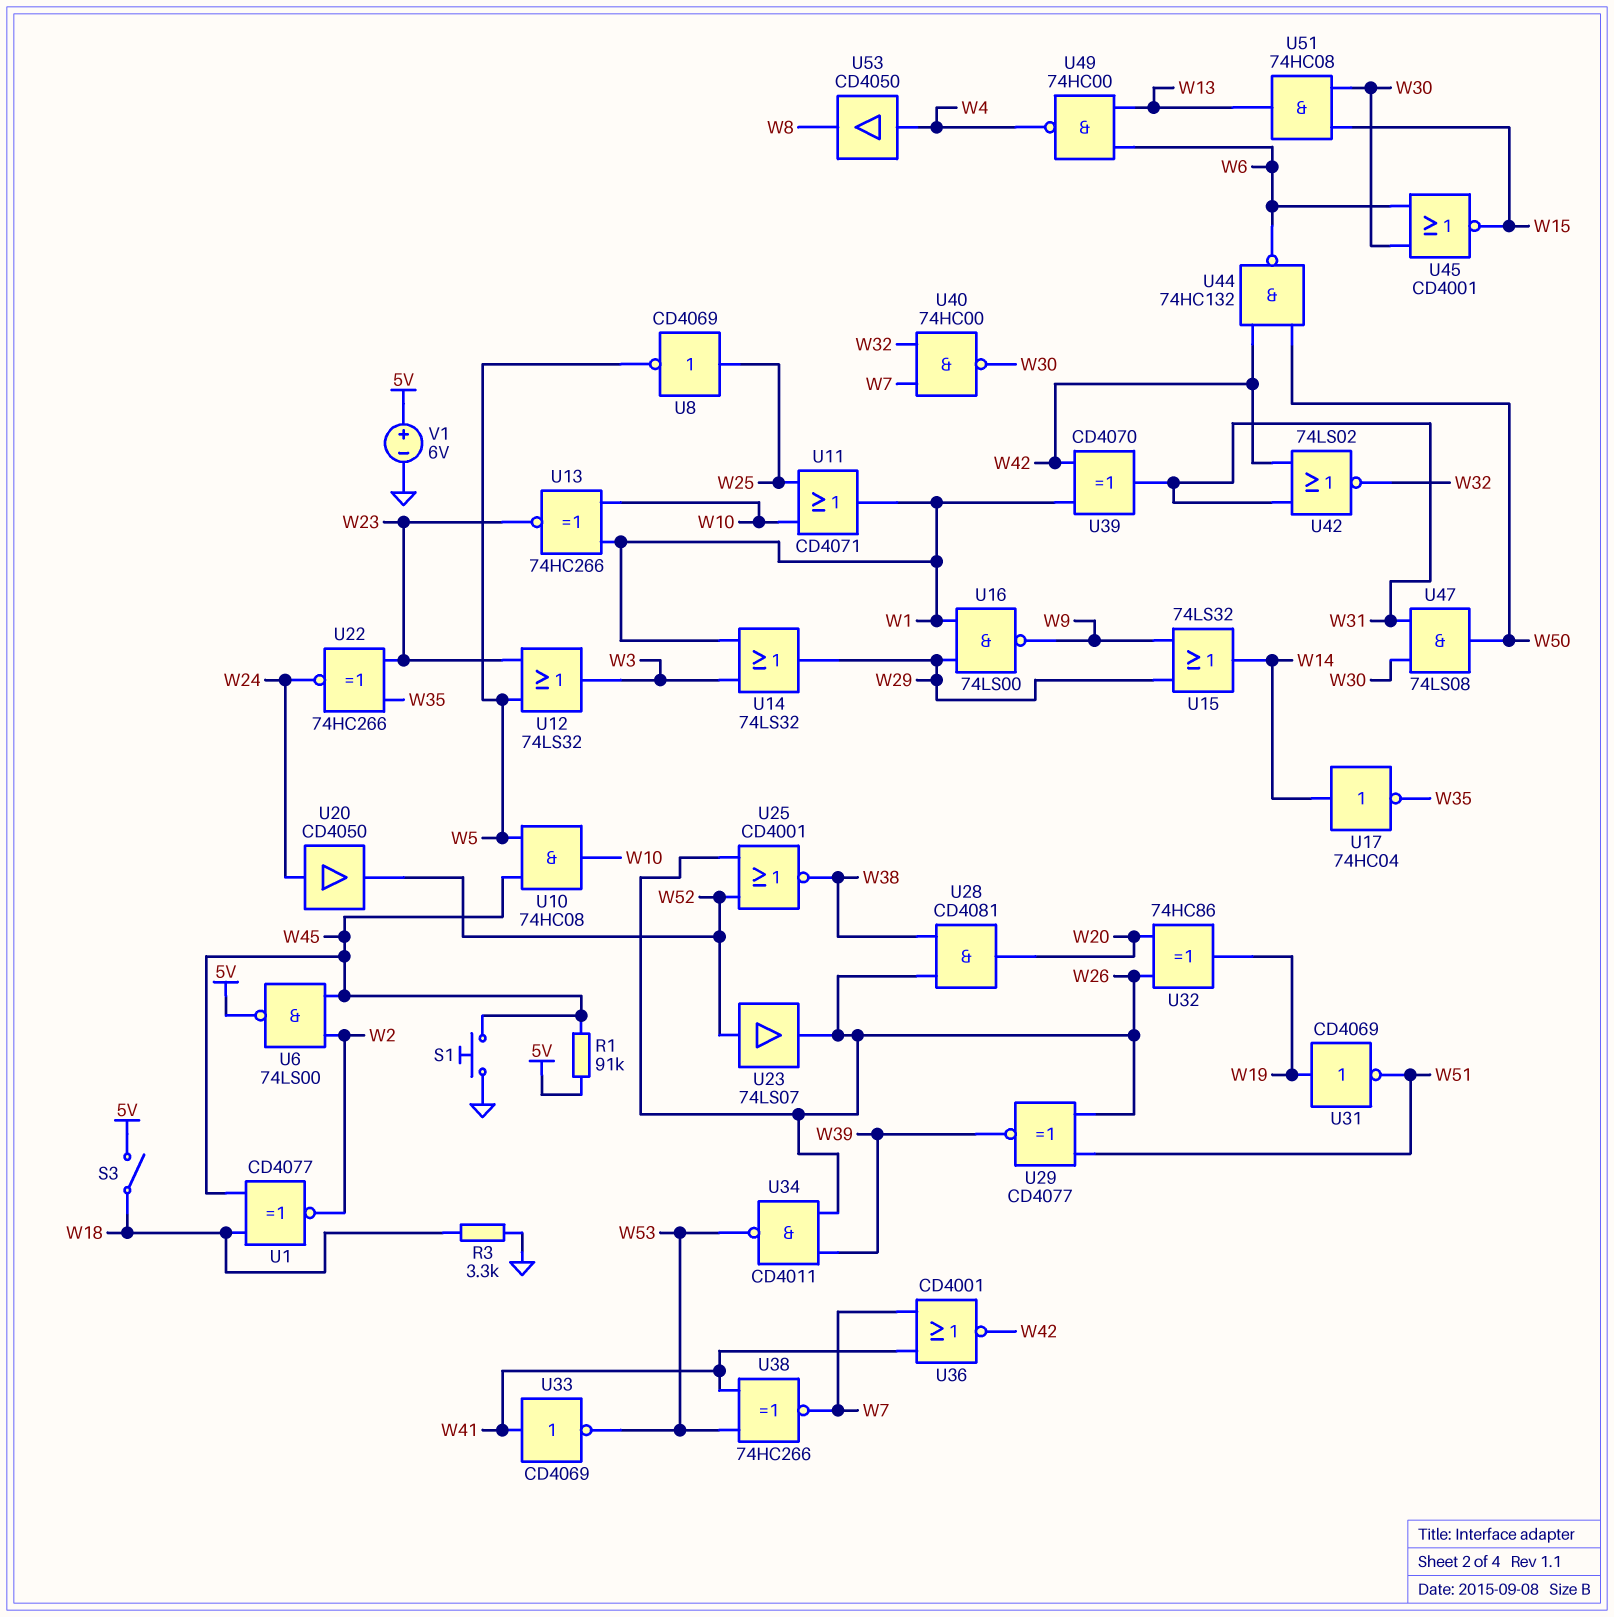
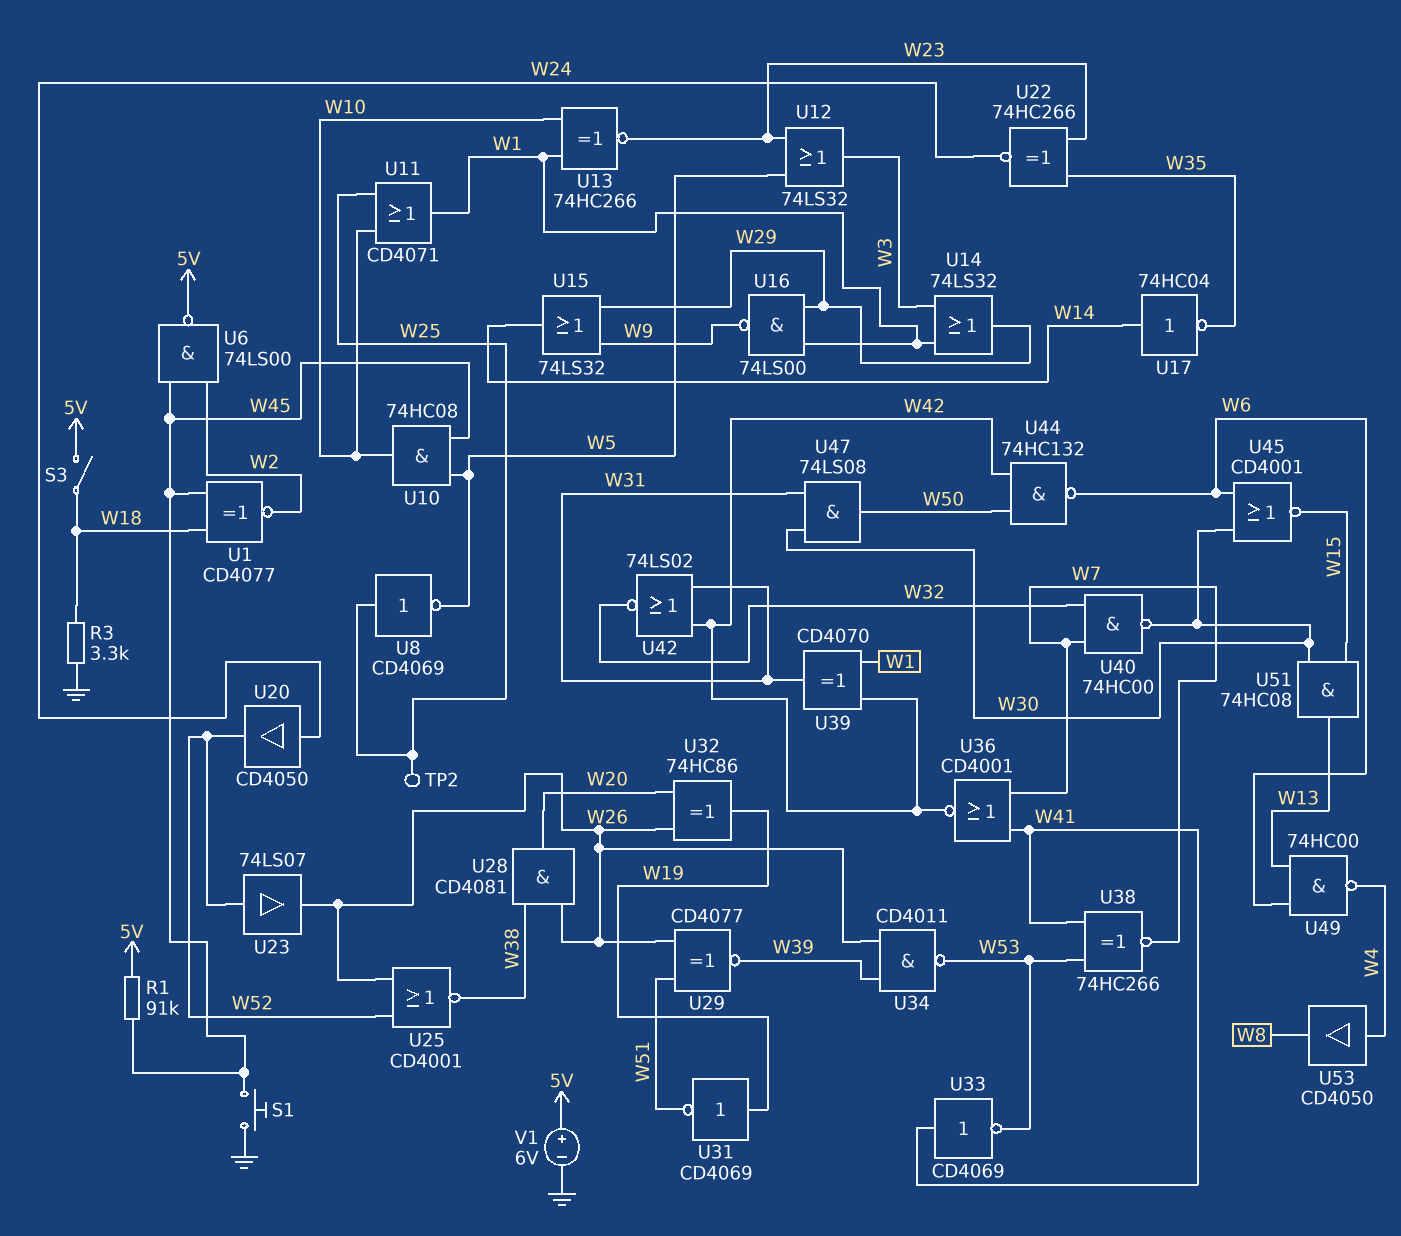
TP2: none -> test point (W25)

